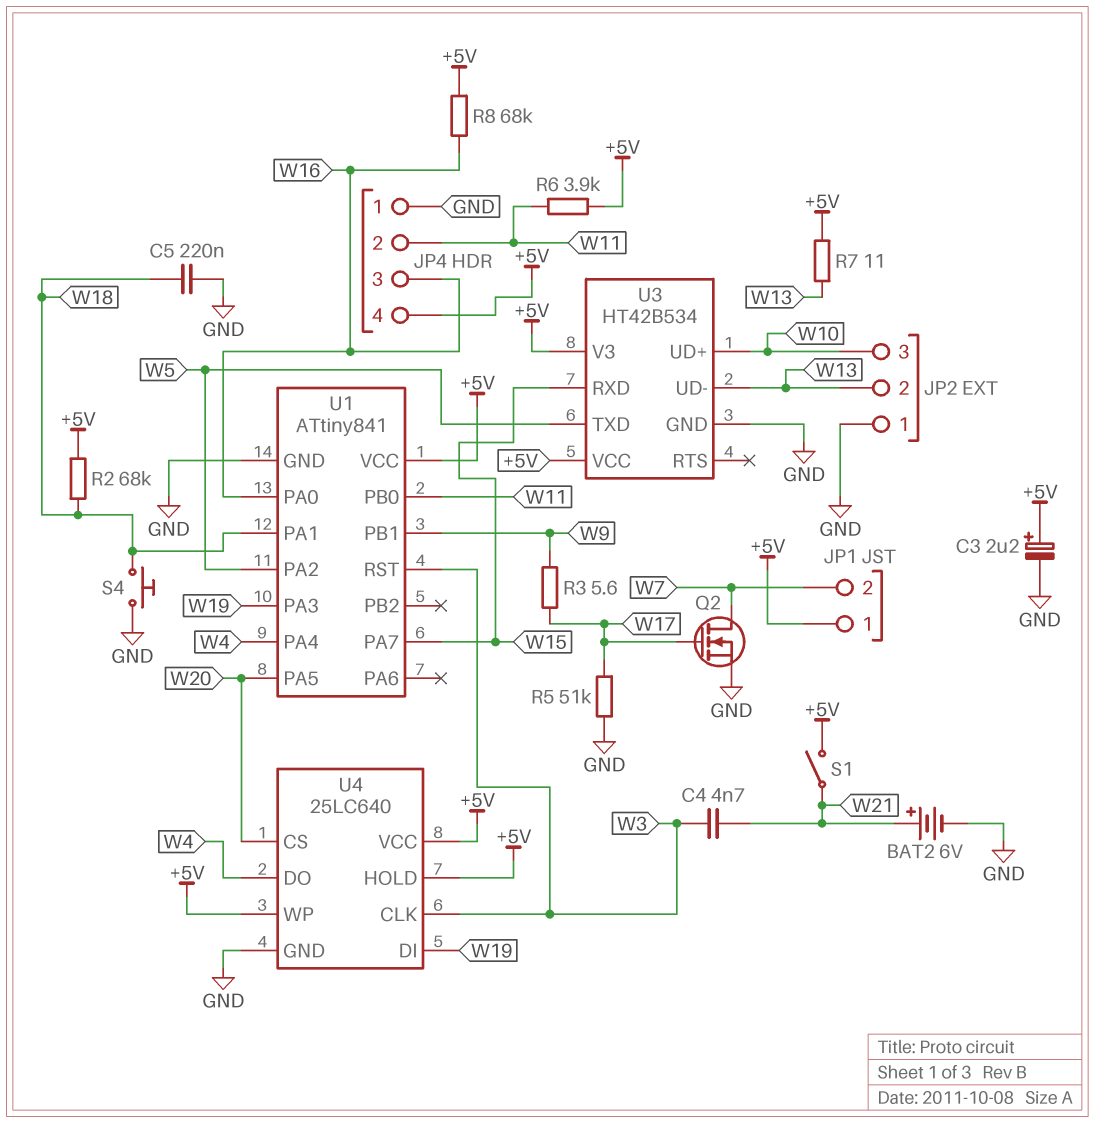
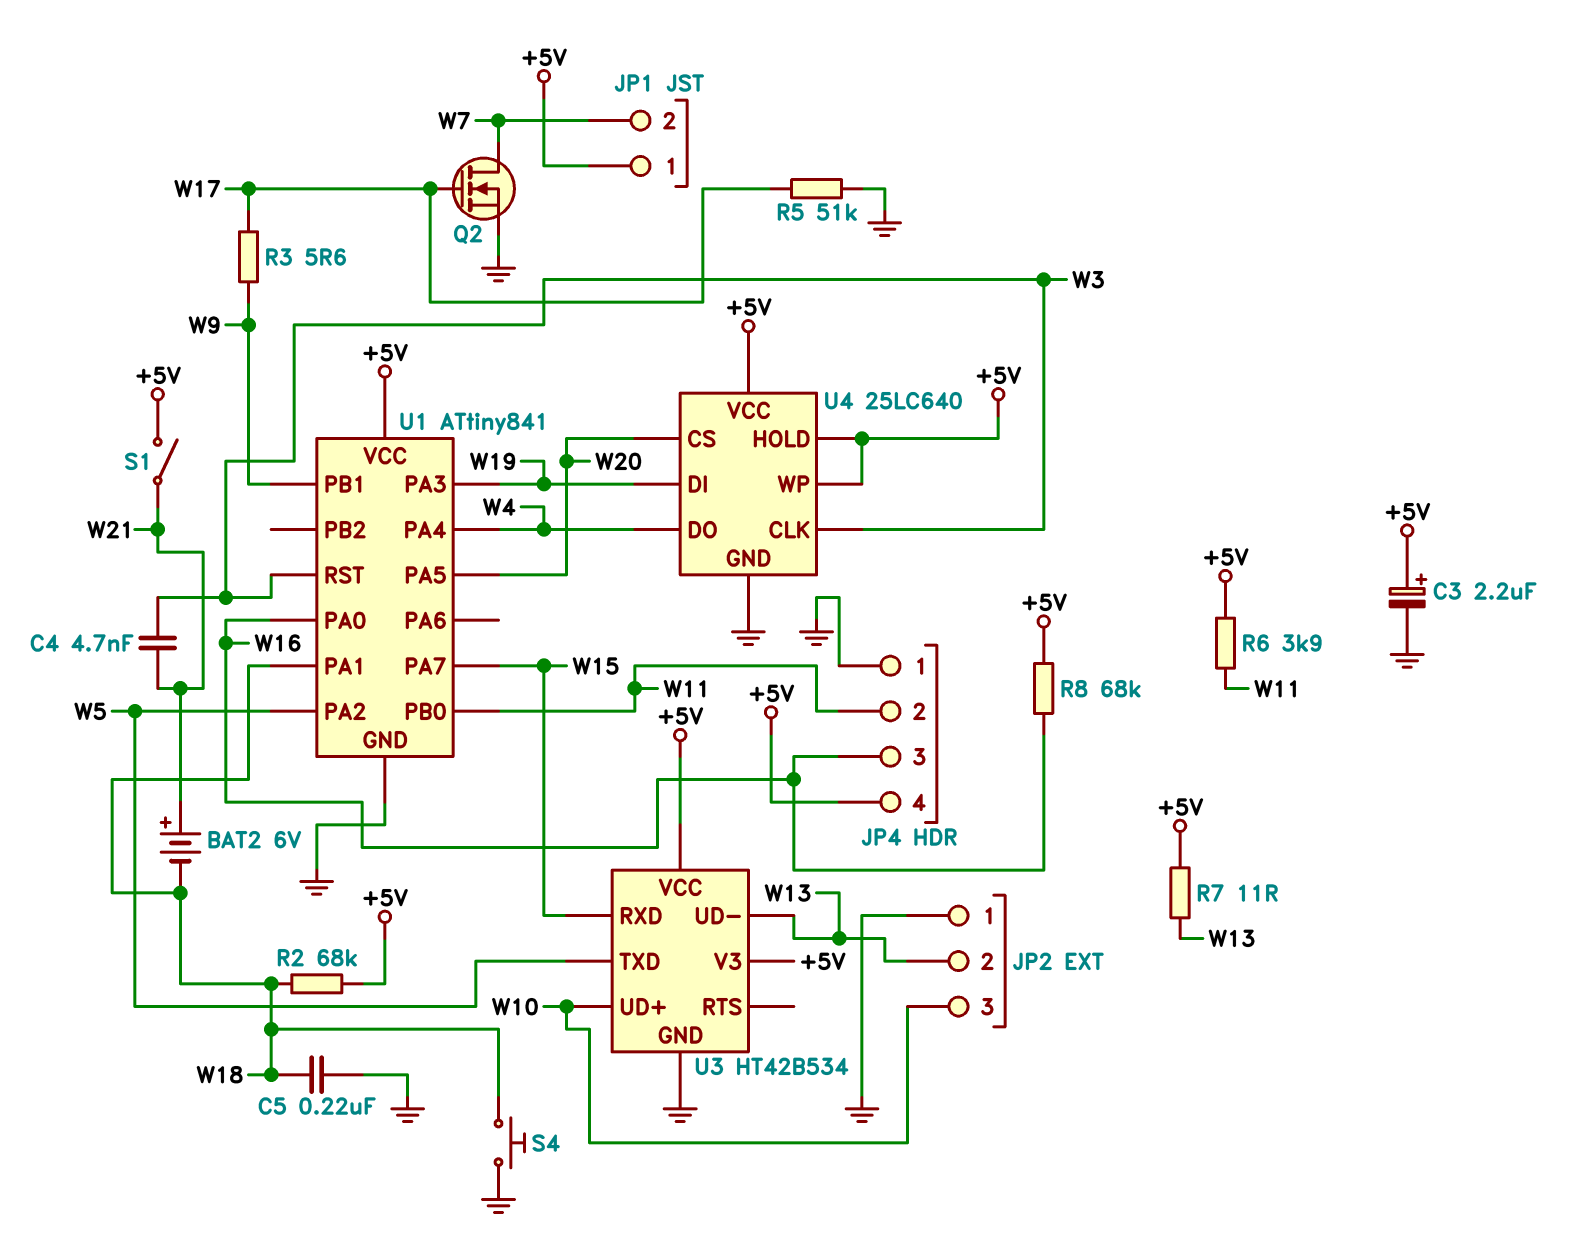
BAT2: 6V (plus W21, minus GND) -> 6V (plus W21, minus W18)

